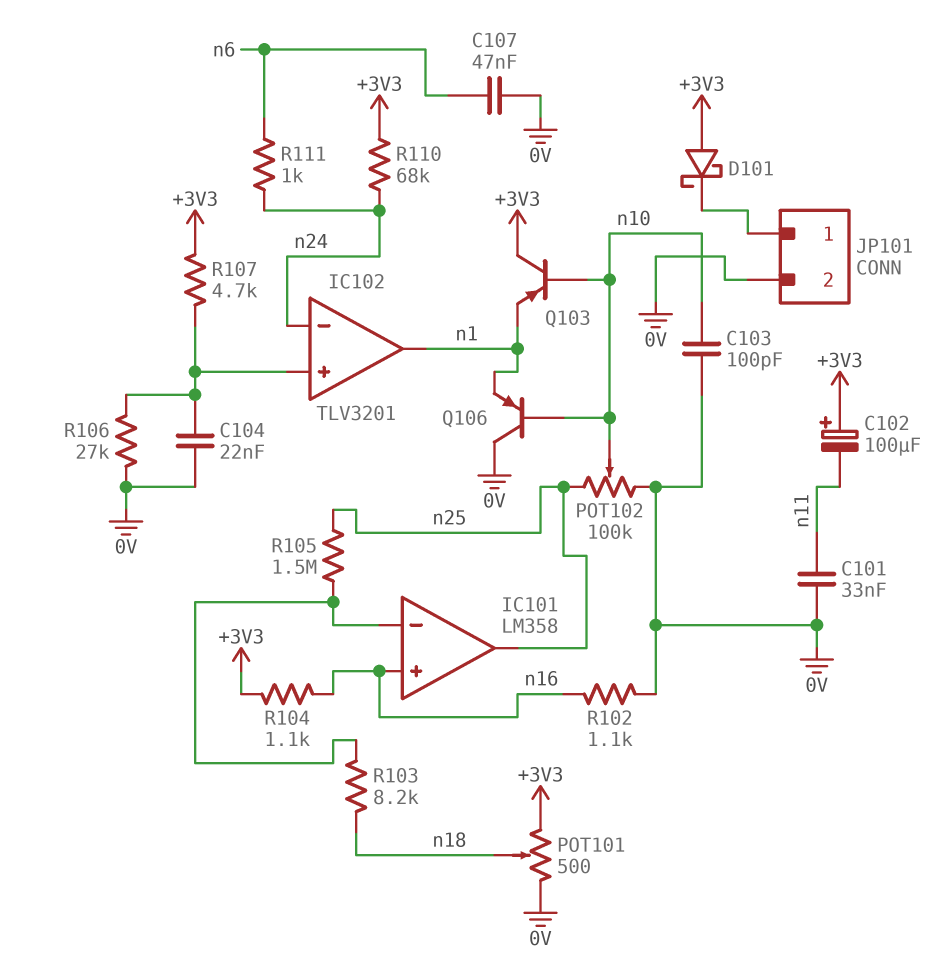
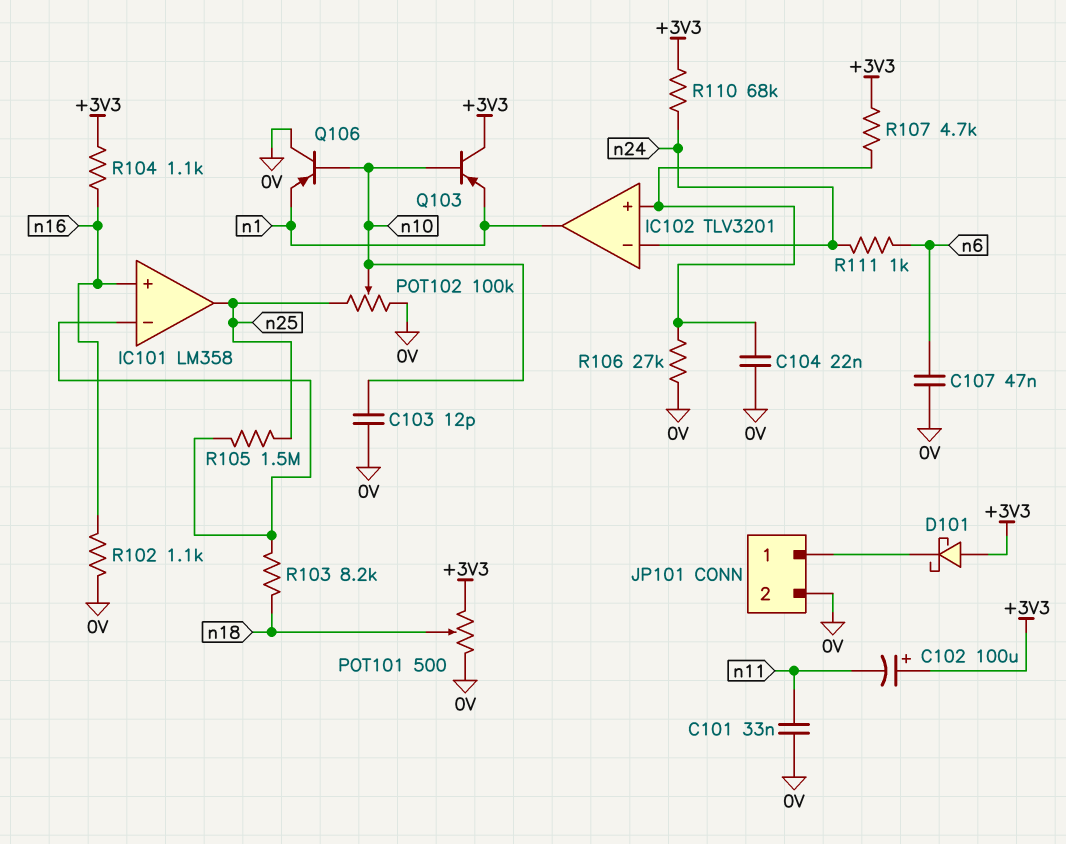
C103: 100pF (0V, n10) -> 12pF (0V, n10)

